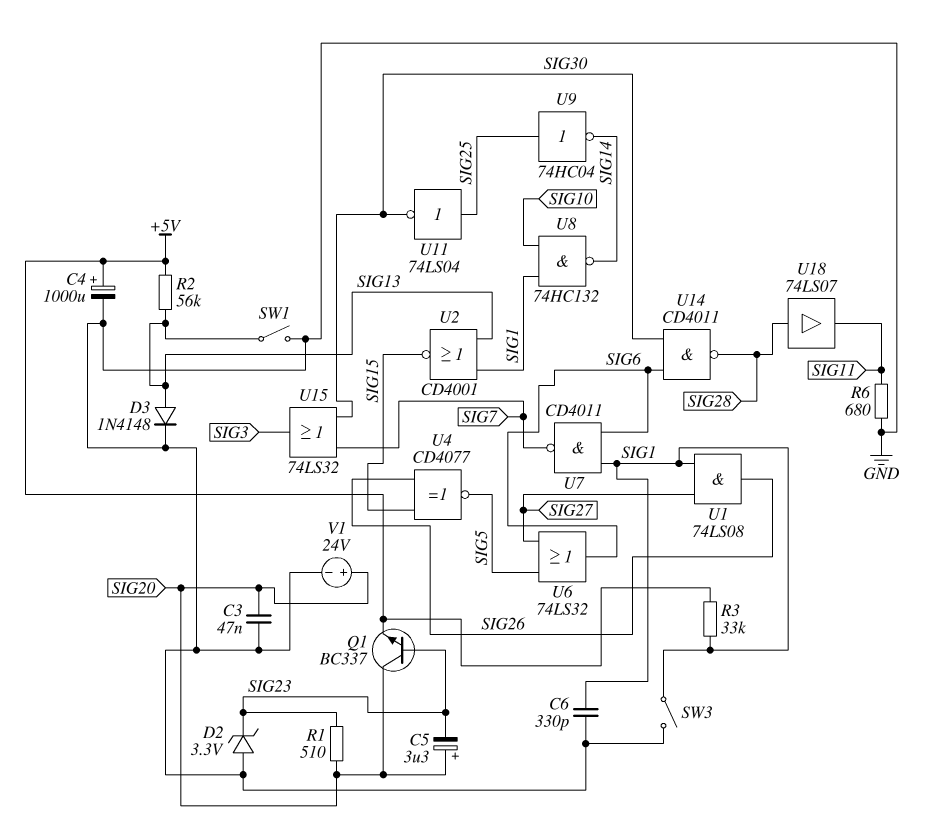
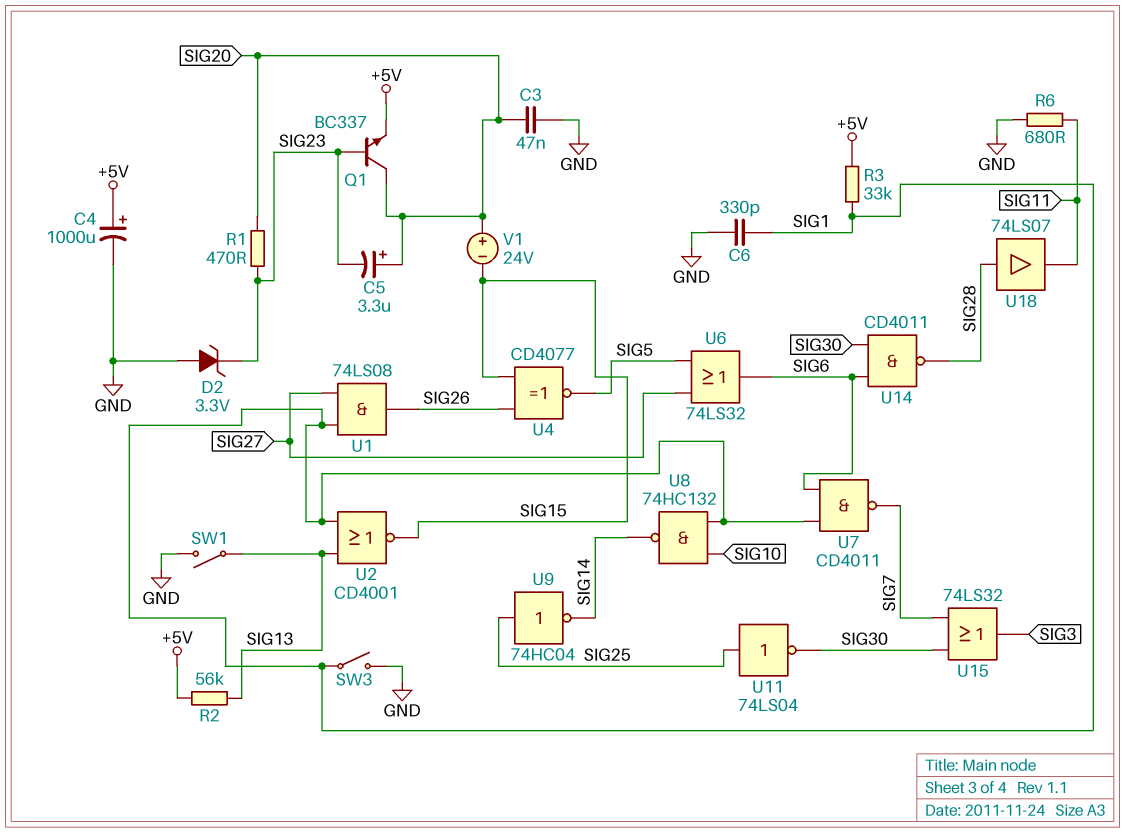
D3: diode 1N4148 (A SIG13, K GND) -> none
R1: 510 (SIG20, SIG23) -> 470 (SIG20, SIG23)
V1: 24V (plus SIG20, minus GND) -> 24V (plus SIG20, minus SIG15)

